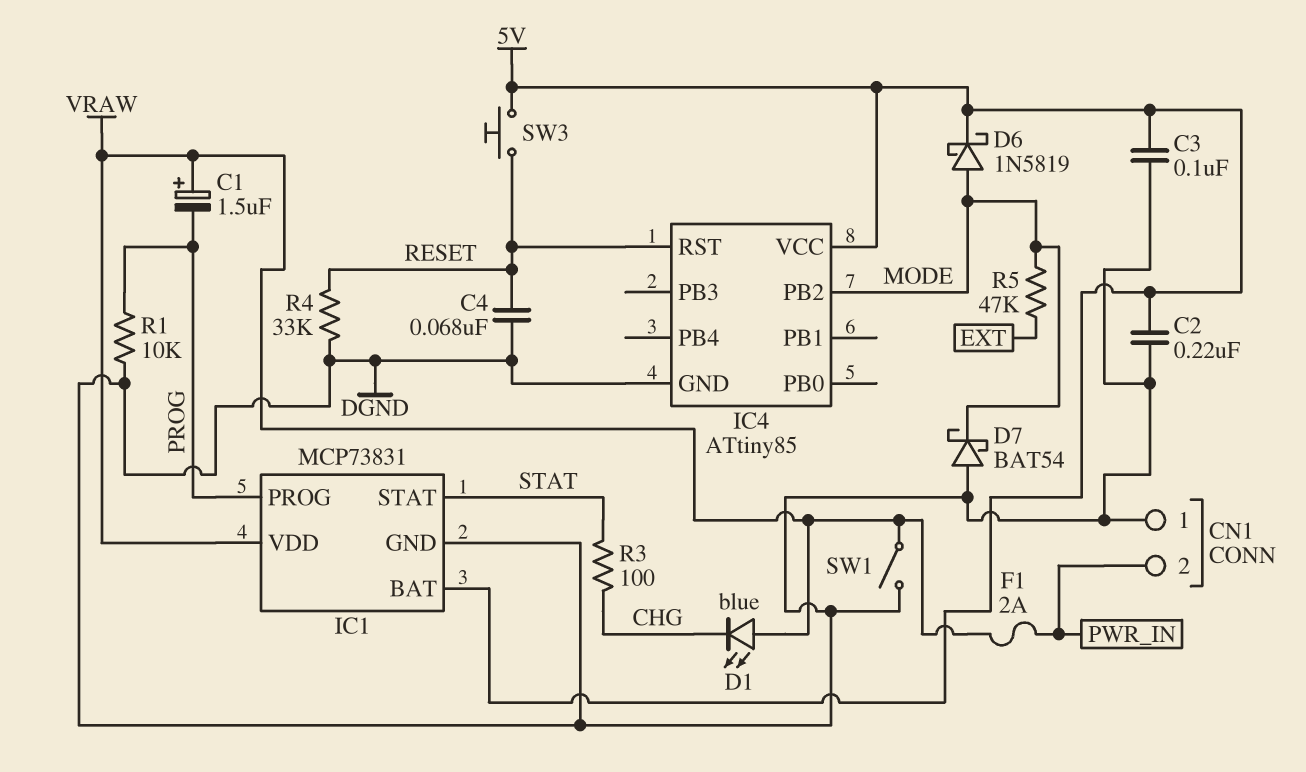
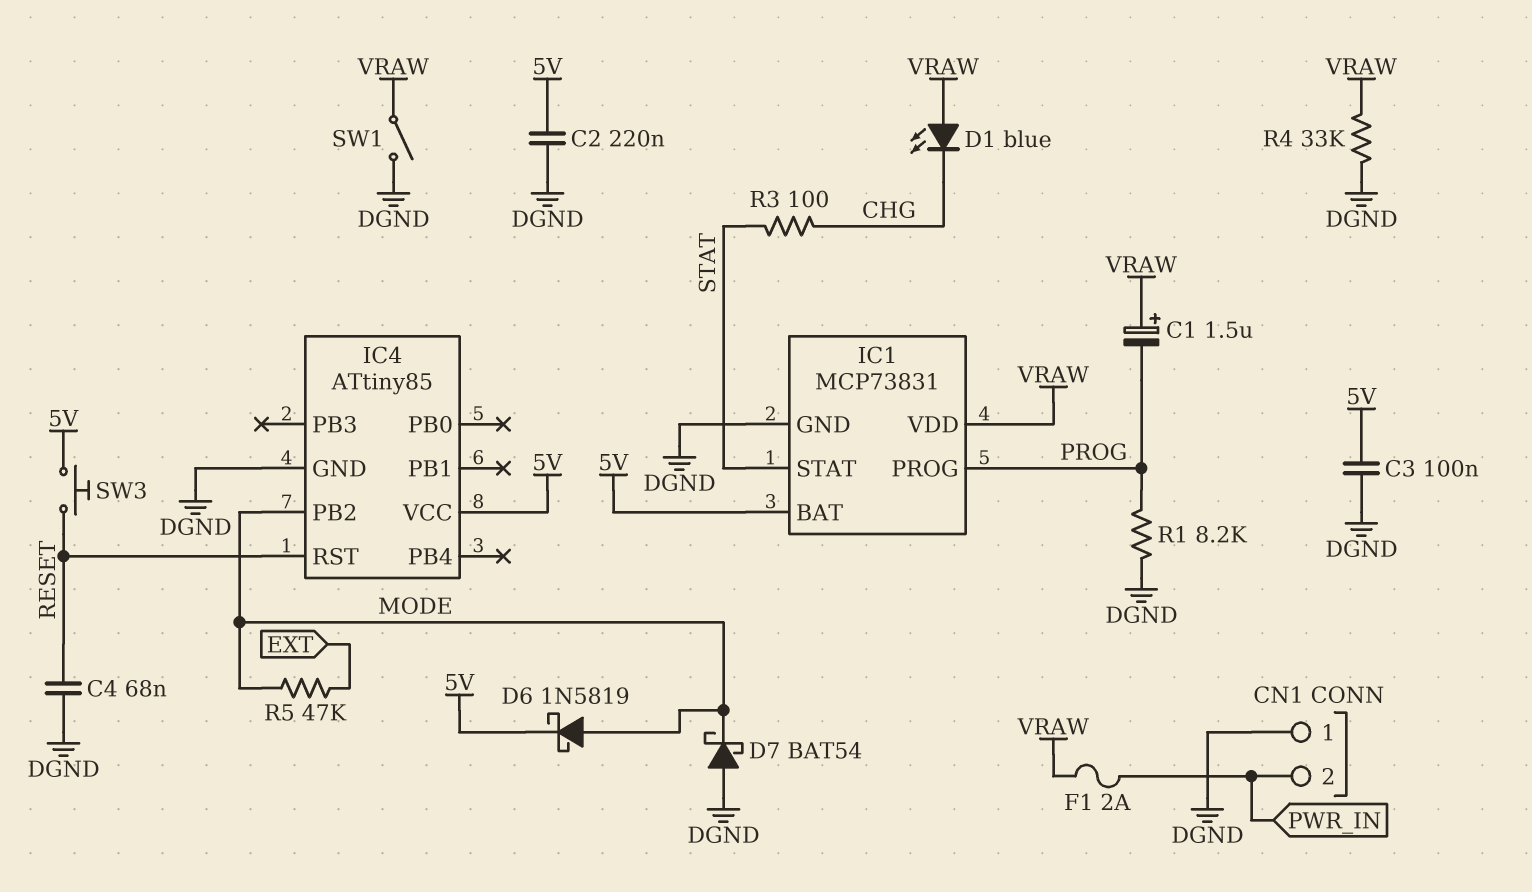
R1: 10k (DGND, PROG) -> 8.2k (DGND, PROG)
R4: 33k (DGND, RESET) -> 33k (DGND, VRAW)

